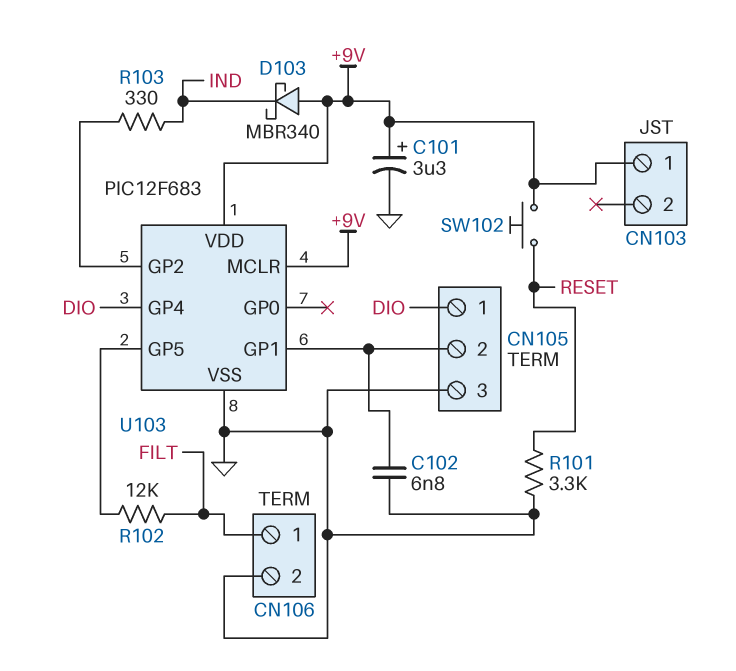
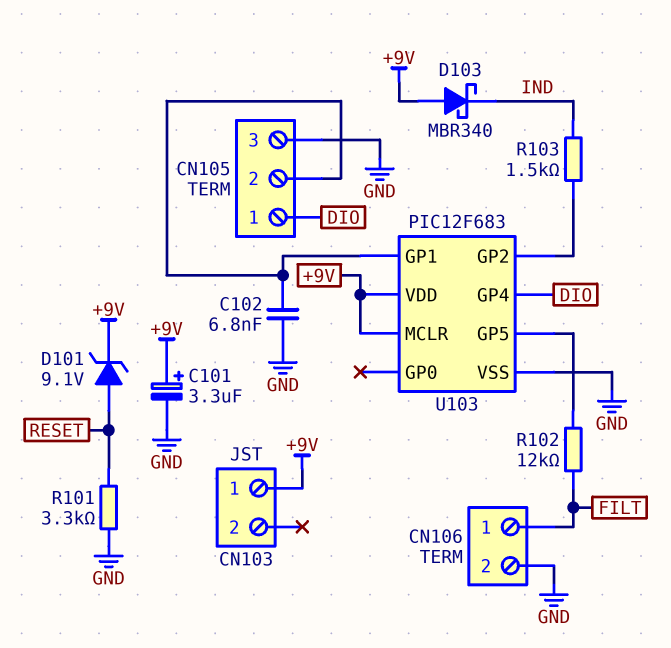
D101: none -> zener 9.1V (A RESET, K +9V)
R103: 330 (IND, U103/GP2) -> 1.5k (IND, U103/GP2)
SW102: button (+9V, RESET) -> none

